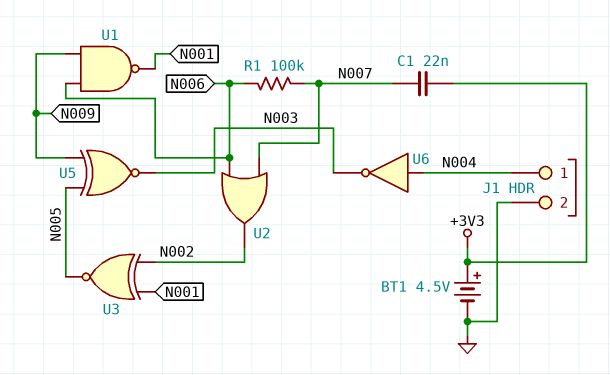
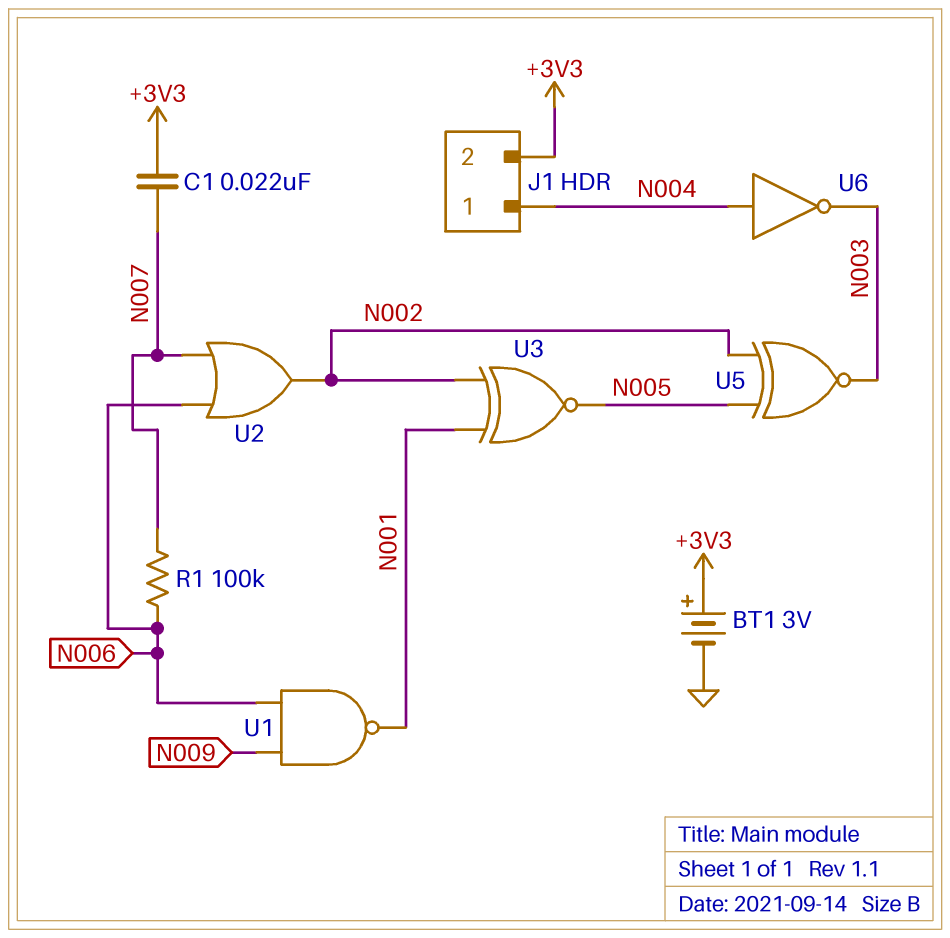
BT1: 4.5V (plus +3V3, minus GND) -> 3V (plus +3V3, minus GND)
J1 pin 2: GND -> +3V3
U5: XNOR (in N005, in N009, out N003) -> XNOR (in N002, in N005, out N003)

